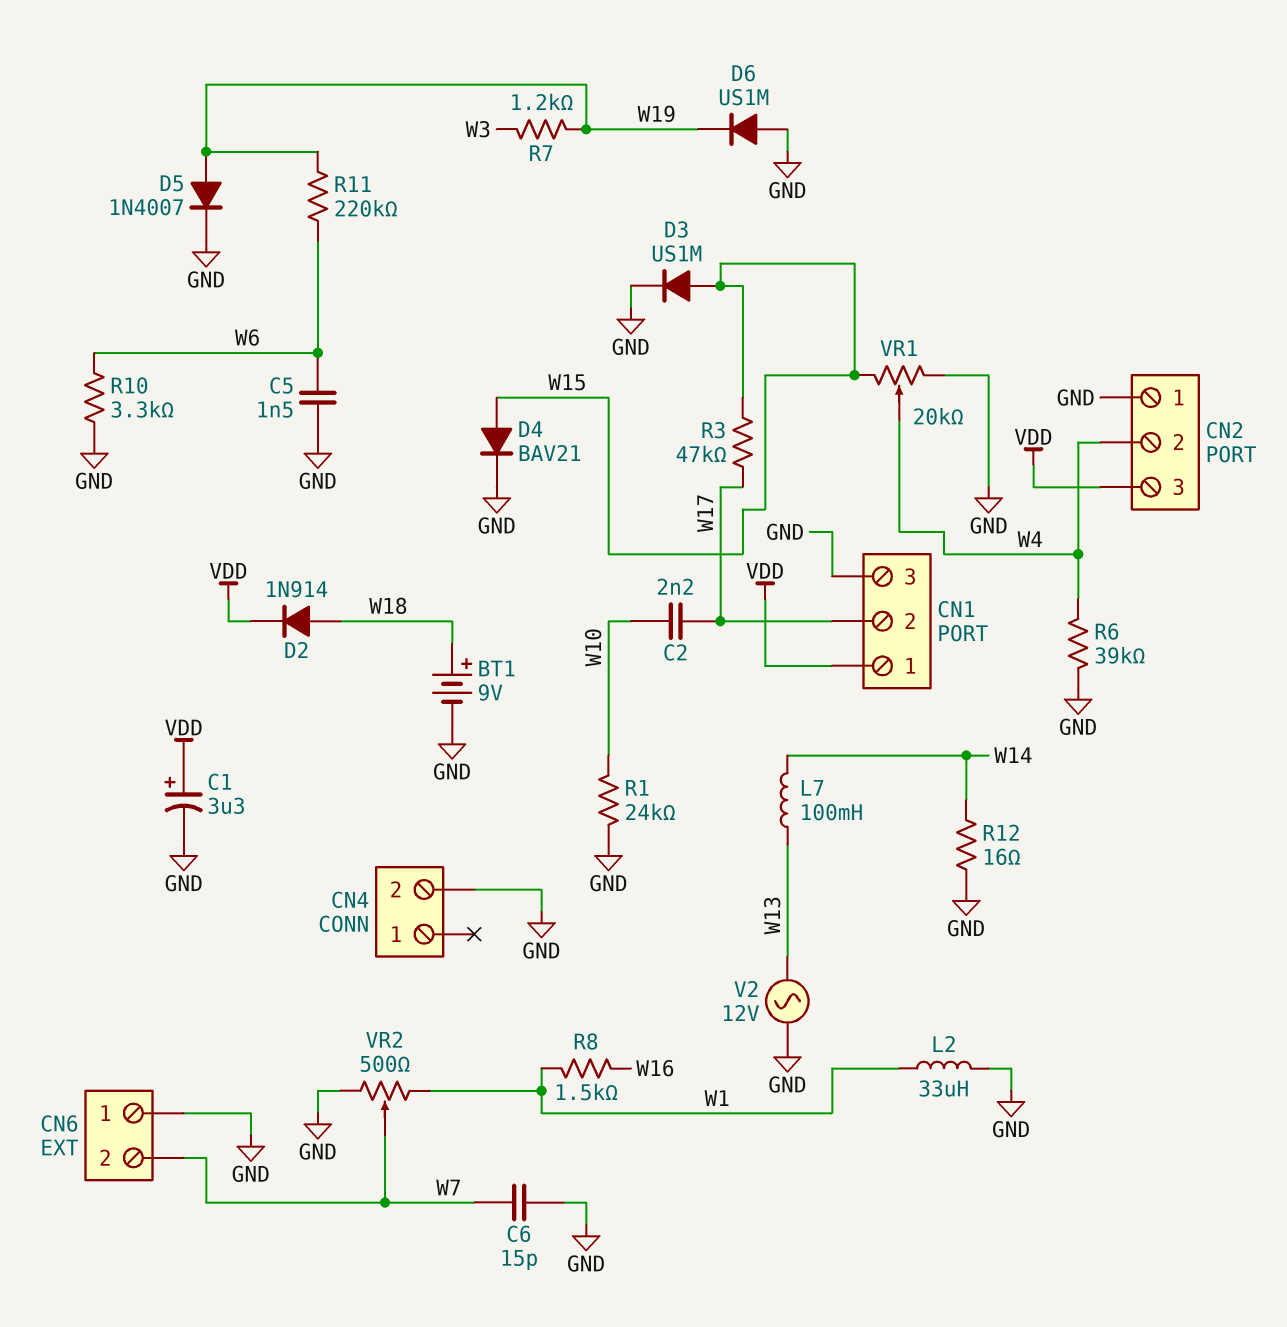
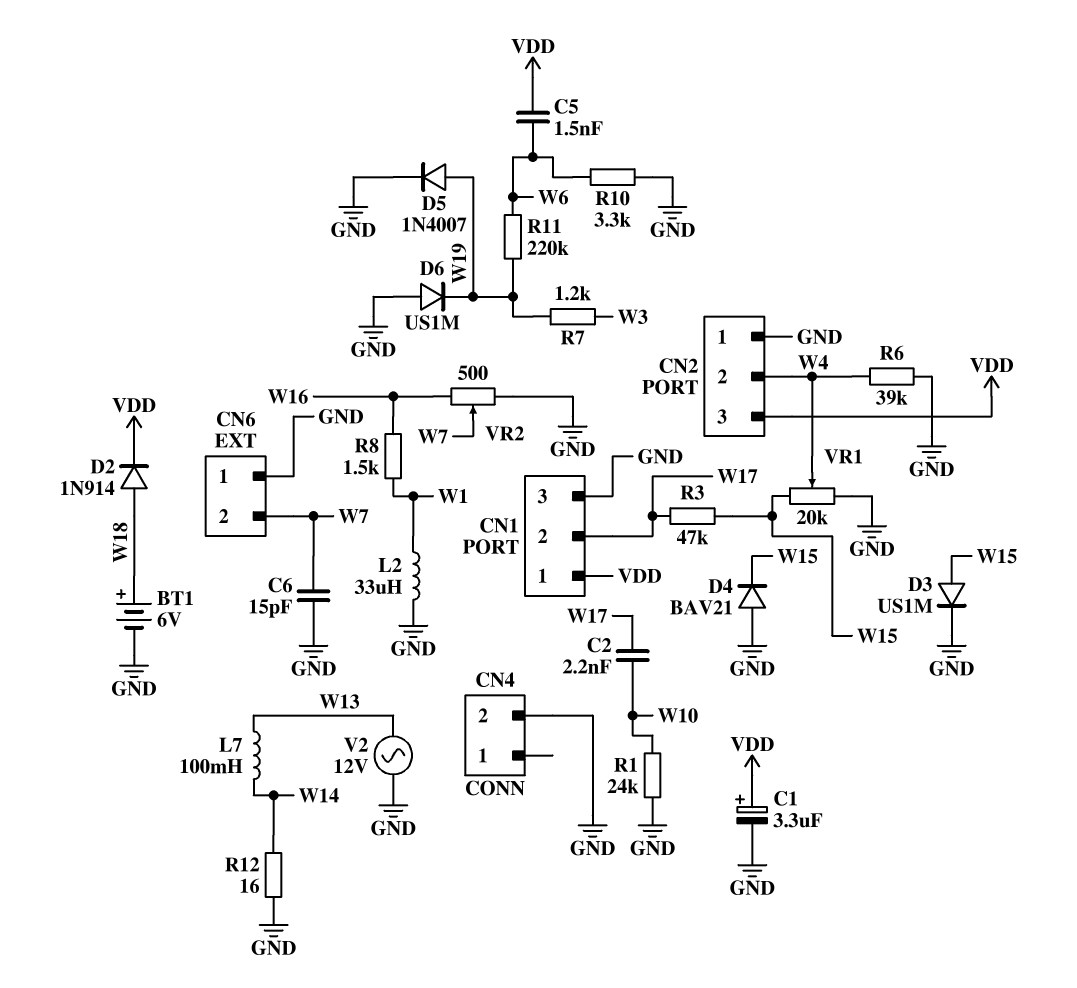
BT1: 9V (plus W18, minus GND) -> 6V (plus W18, minus GND)
C5: 1.5nF (GND, W6) -> 1.5nF (VDD, W6)
D4: diode BAV21 (A W15, K GND) -> diode BAV21 (A GND, K W15)
VR2: 500 (GND, W1, wiper W7) -> 500 (GND, W16, wiper W7)

